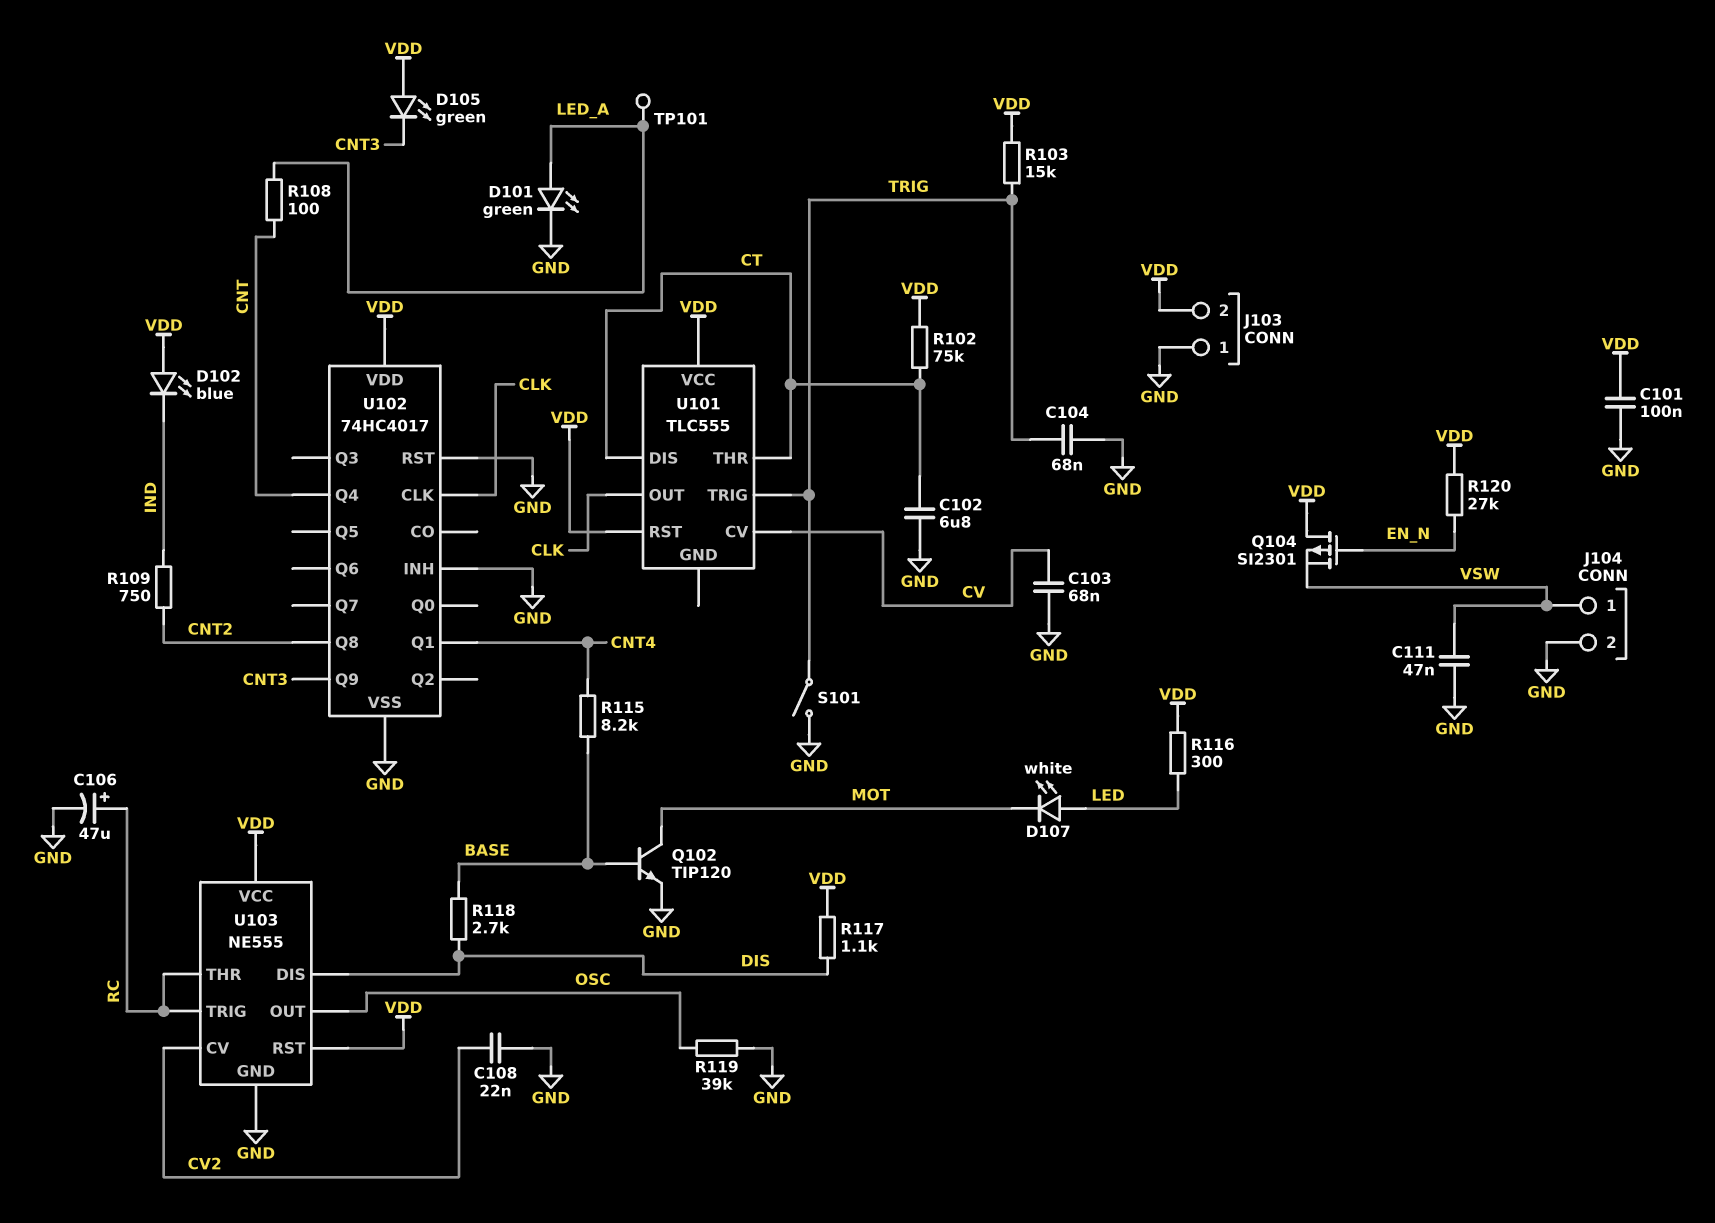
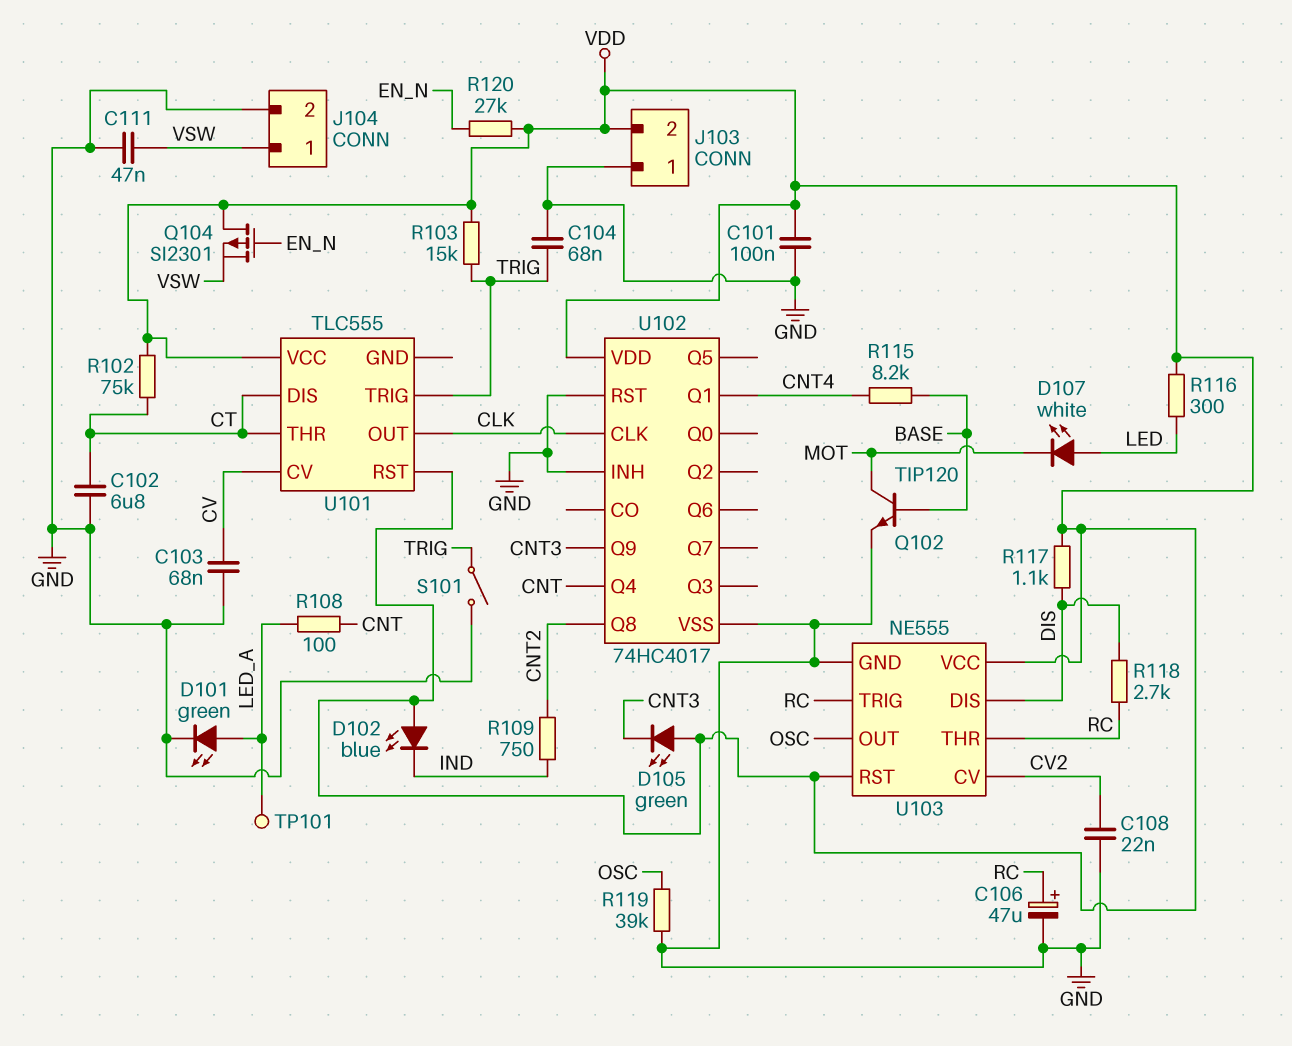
R118: 2.7k (BASE, DIS) -> 2.7k (DIS, RC)

